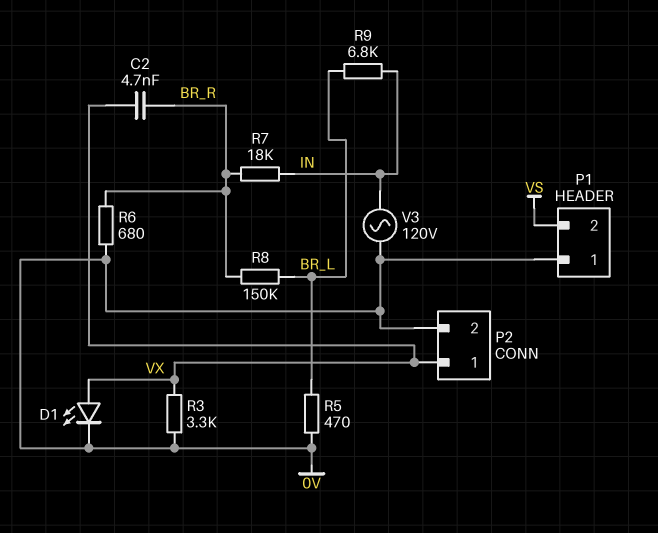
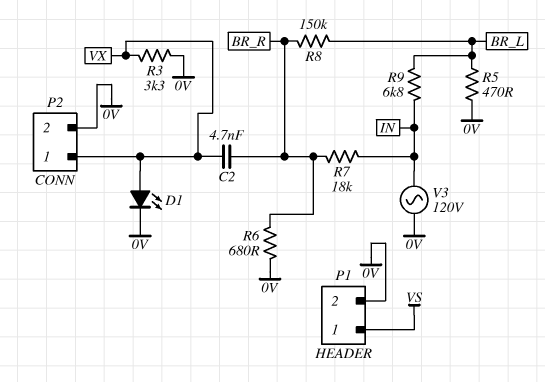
P1 pin 1: 0V -> VS
P1 pin 2: VS -> 0V

